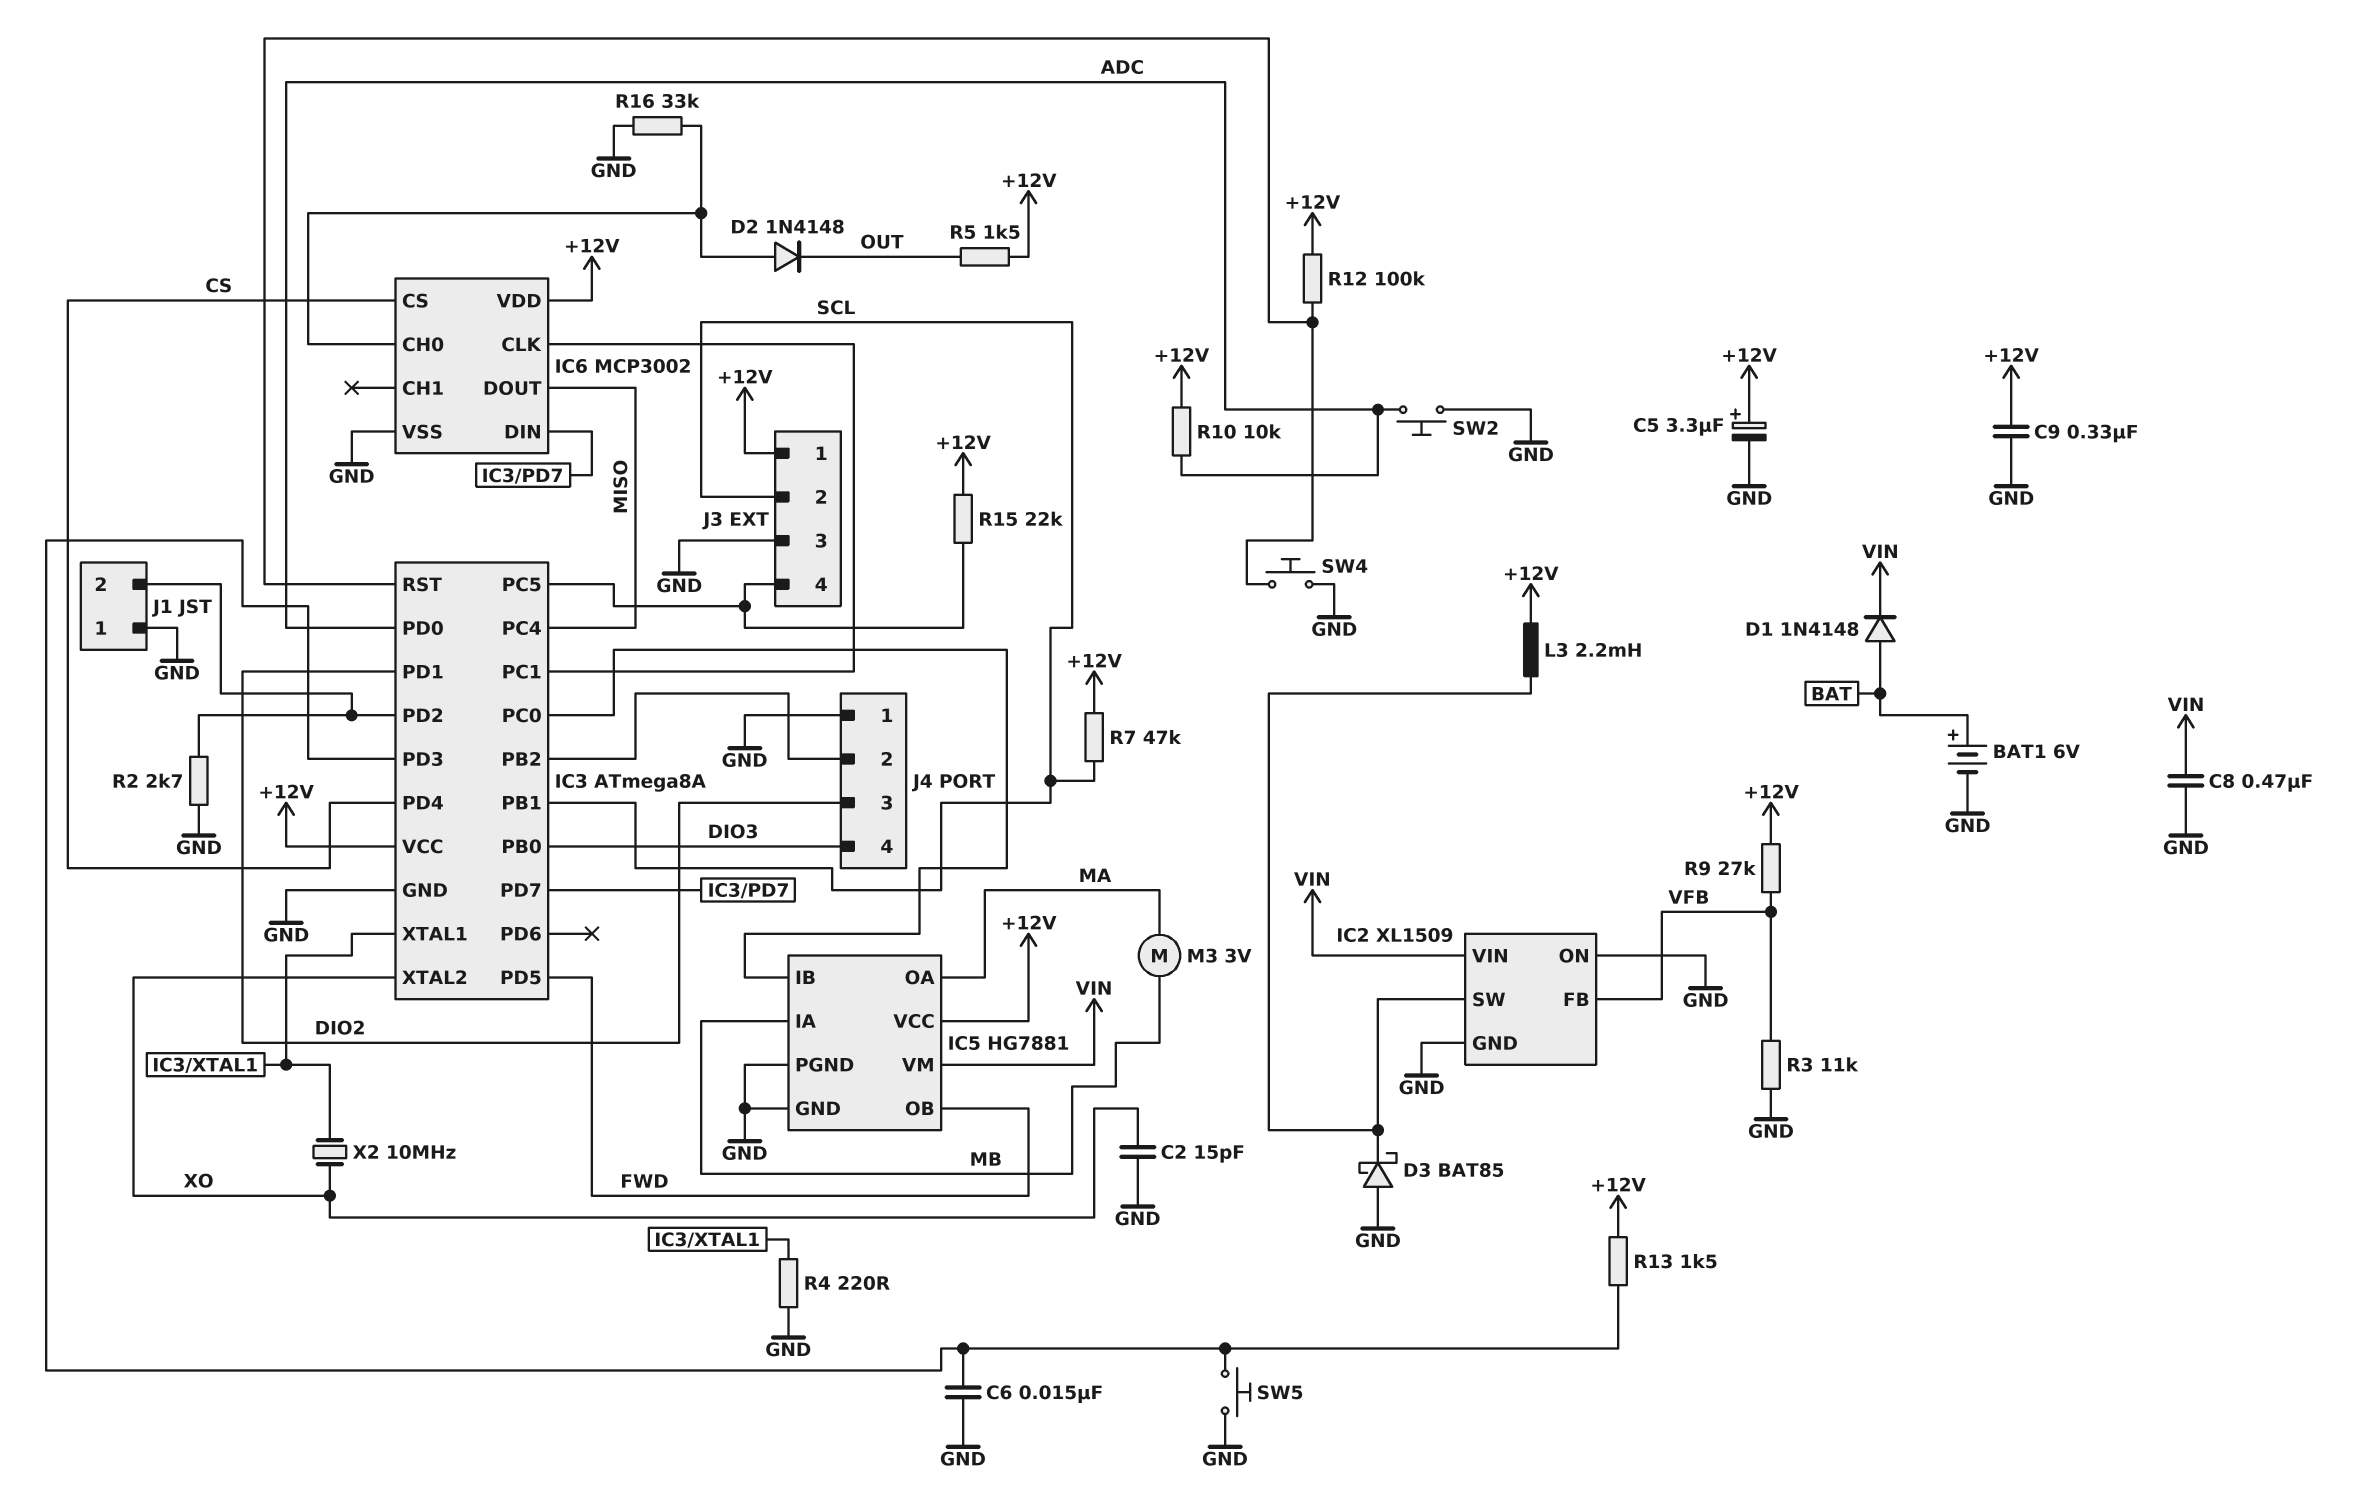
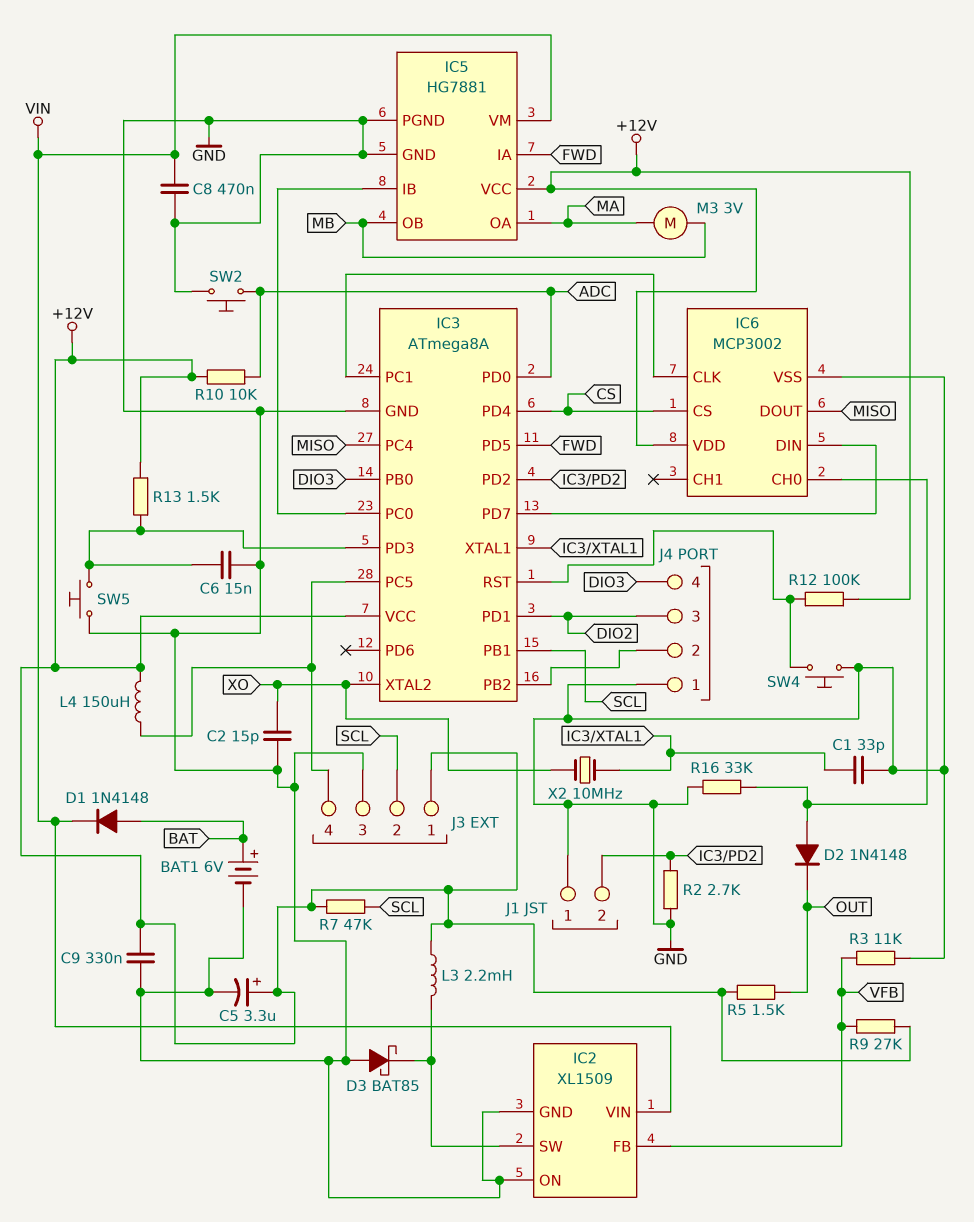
C1: none -> 33pF (GND, IC3/XTAL1)
IC5 pin IA: MB -> FWD
IC5 pin OB: FWD -> MB
L4: none -> 150uH (+12V, IC3/PC5)
R4: 220 (GND, IC3/XTAL1) -> none
R15: 22k (+12V, IC3/PC5) -> none

